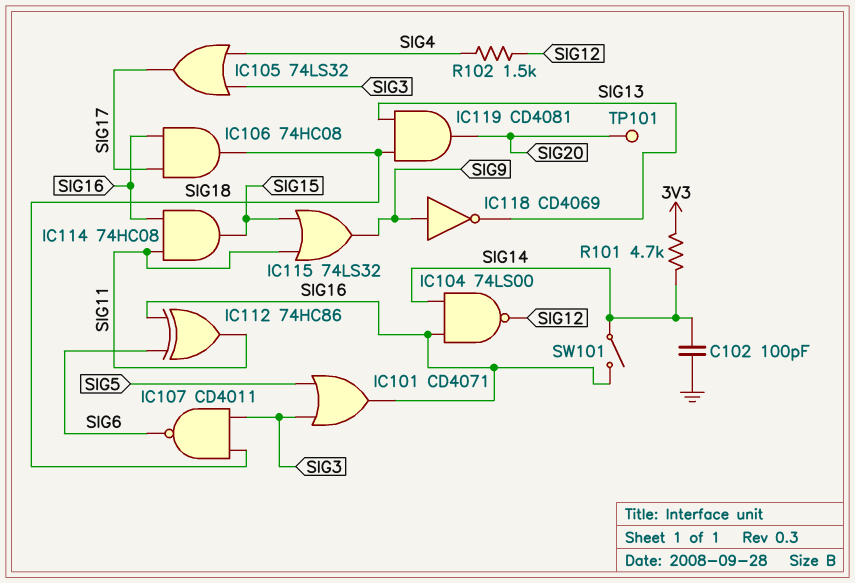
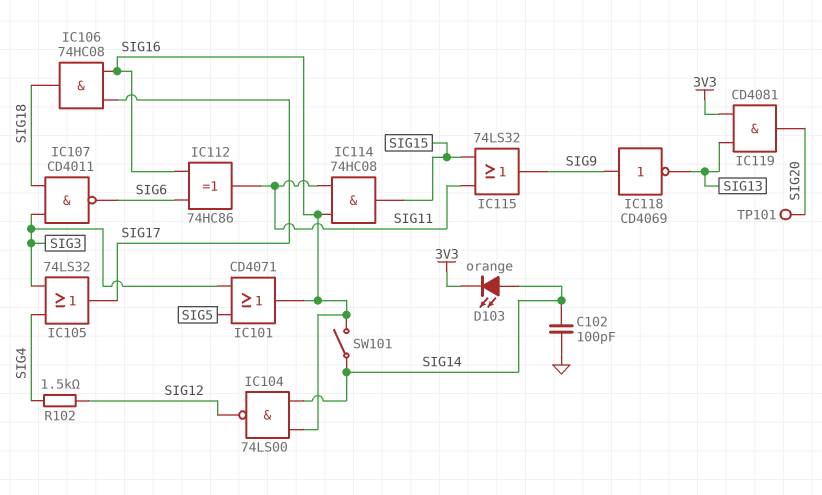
D103: none -> LED orange (A SIG14, K 3V3)
IC119: AND CD4081 (in SIG13, in SIG18, out SIG20) -> AND CD4081 (in 3V3, in SIG13, out SIG20)
R101: 4.7k (3V3, SIG14) -> none

